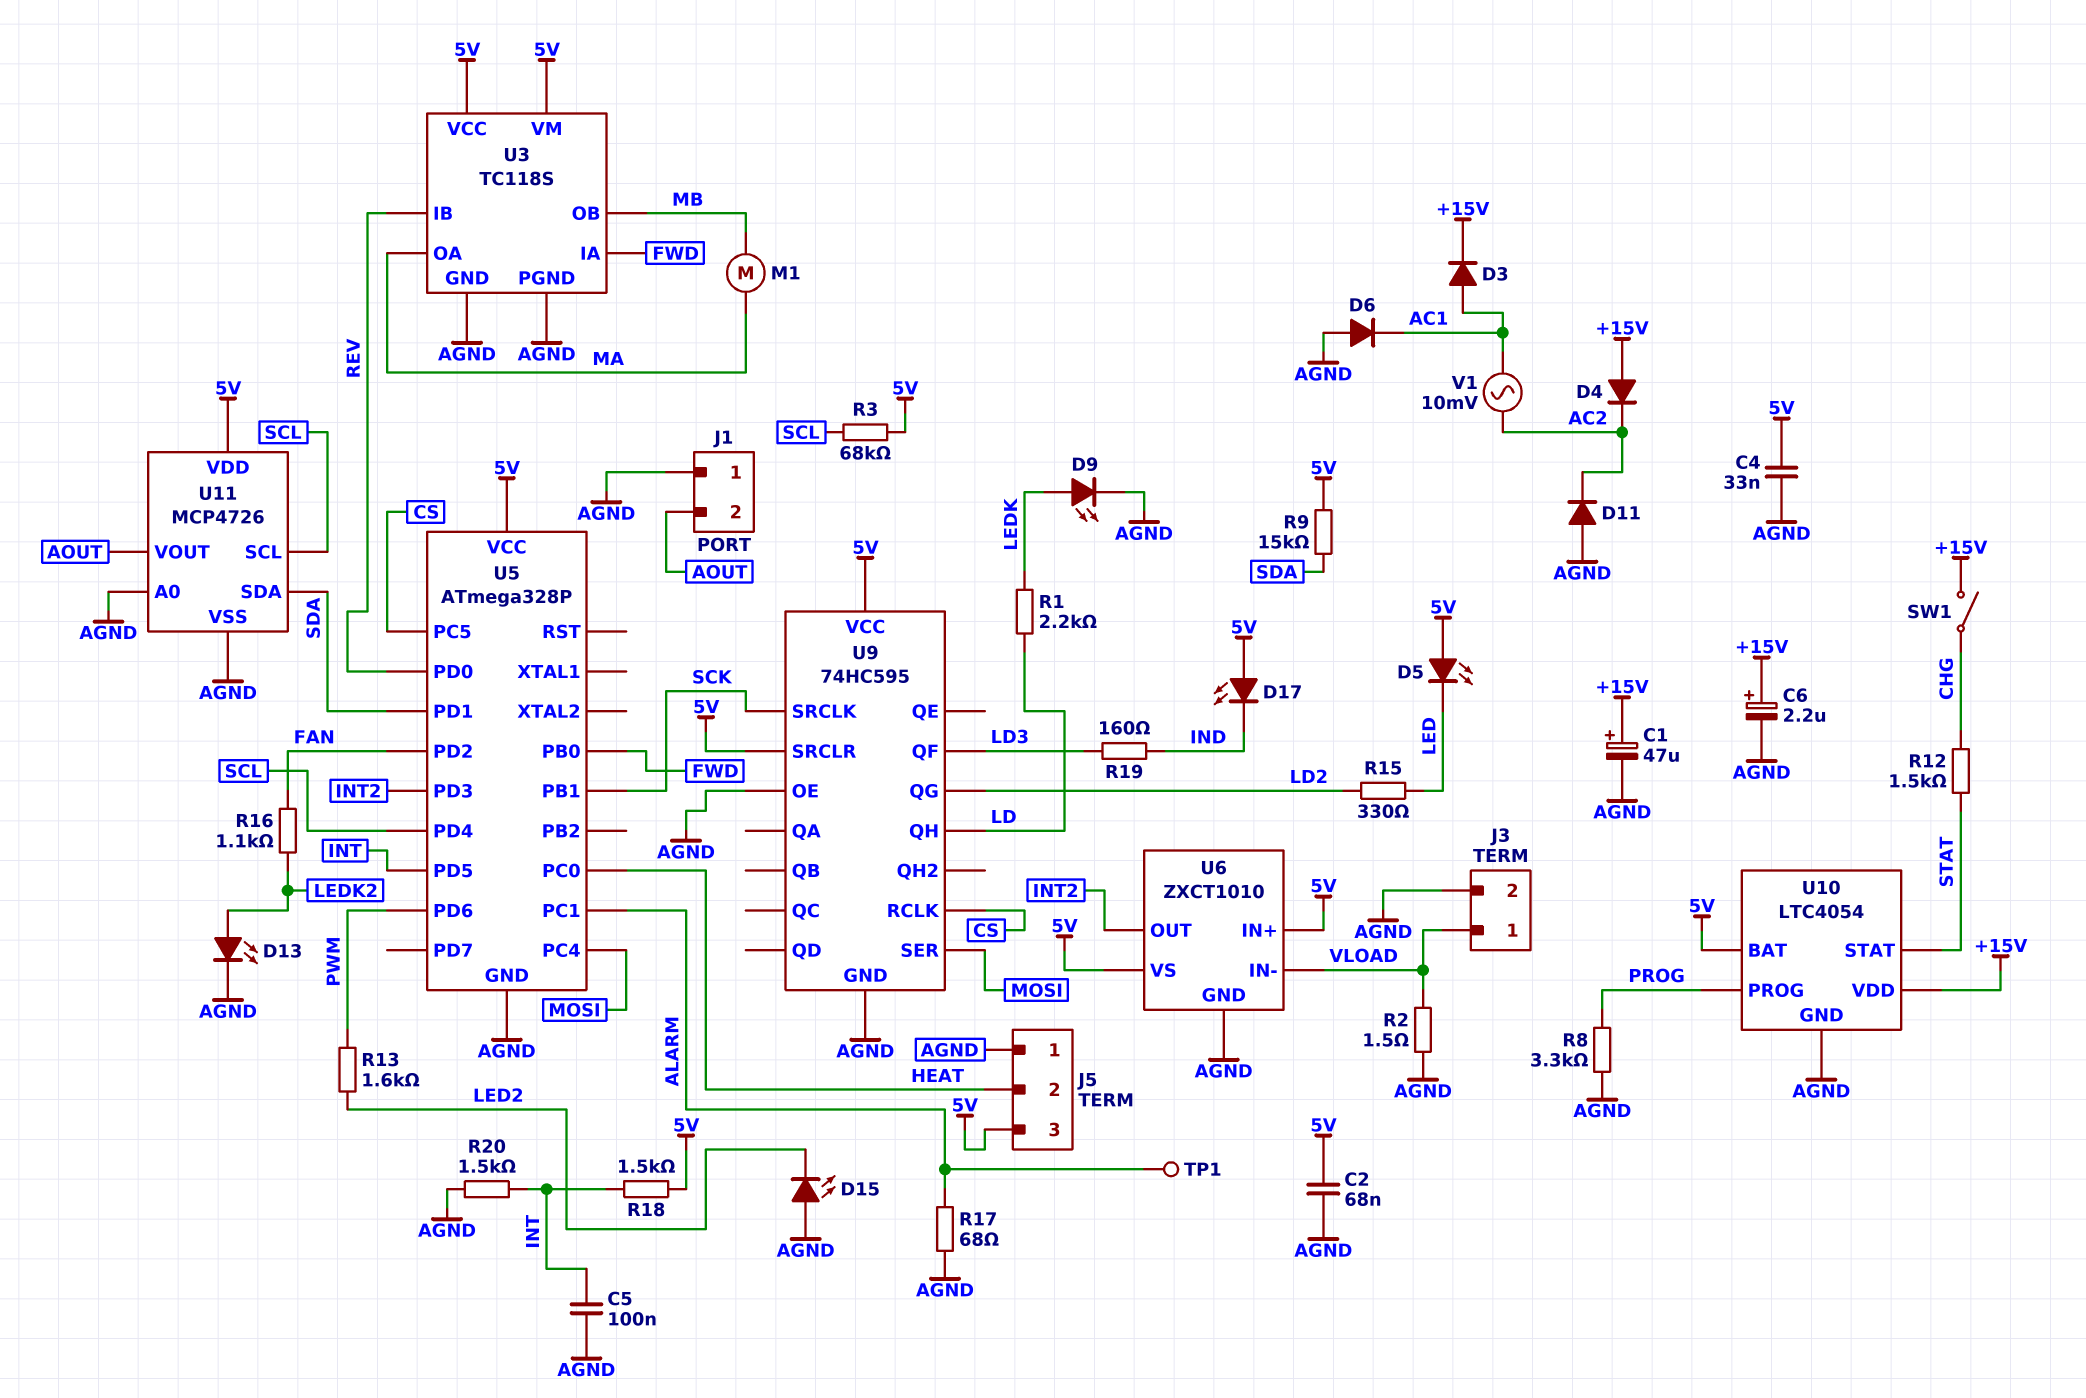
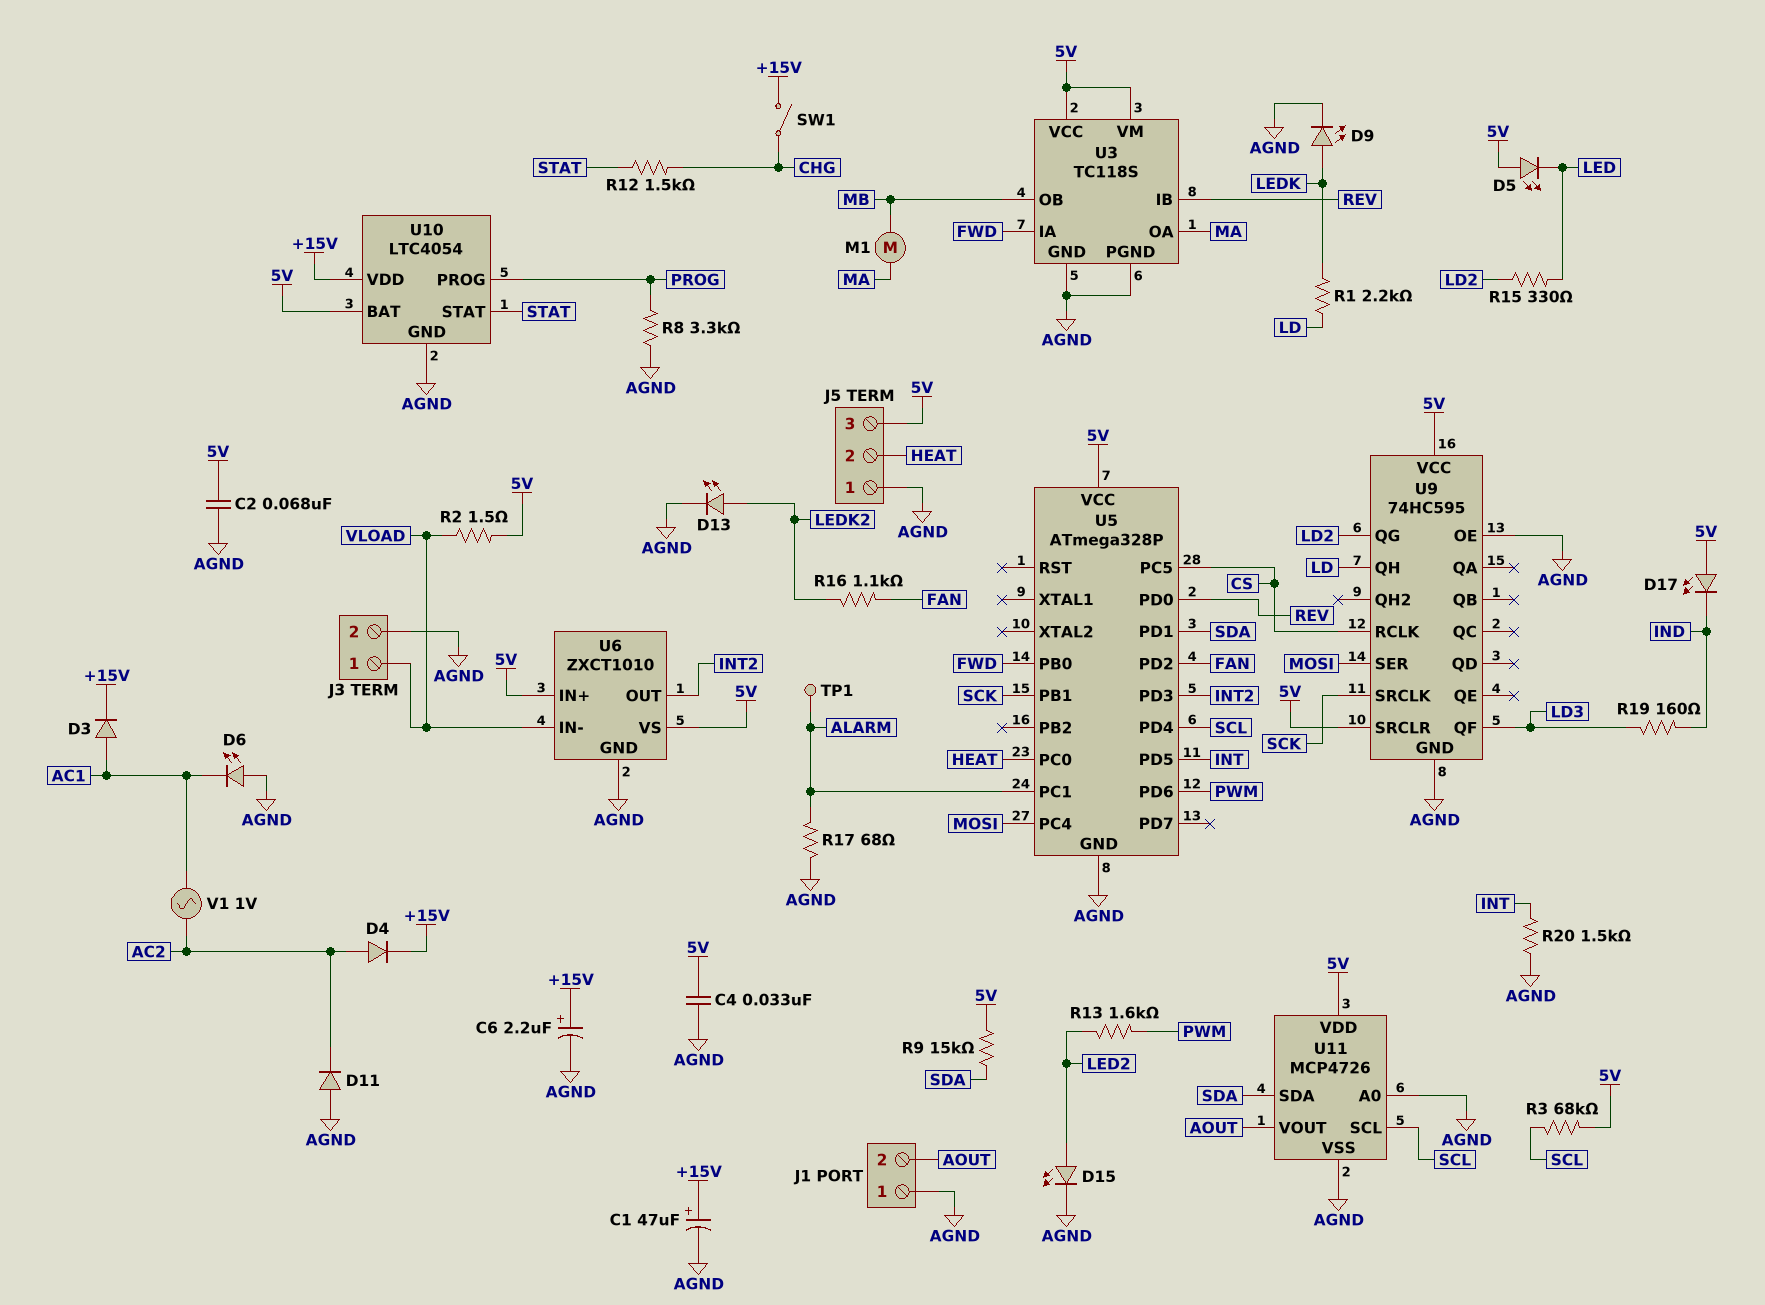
C5: 100nF (AGND, INT) -> none
D4: diode (A +15V, K AC2) -> diode (A AC2, K +15V)
D6: diode (A AGND, K AC1) -> LED (A AGND, K AC1)
D15: LED (A AGND, K LED2) -> LED (A LED2, K AGND)
R2: 1.5 (AGND, VLOAD) -> 1.5 (5V, VLOAD)
R18: 1.5k (5V, INT) -> none
V1: AC 10mV (AC1, AC2) -> AC 1V (AC1, AC2)

